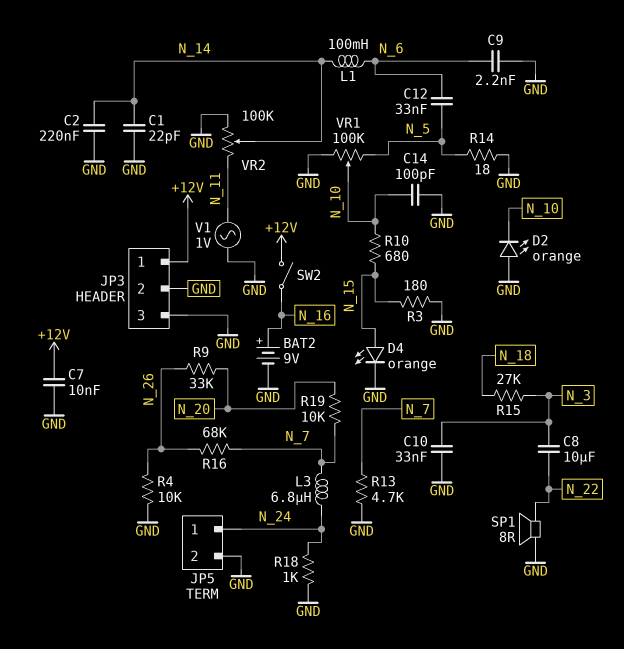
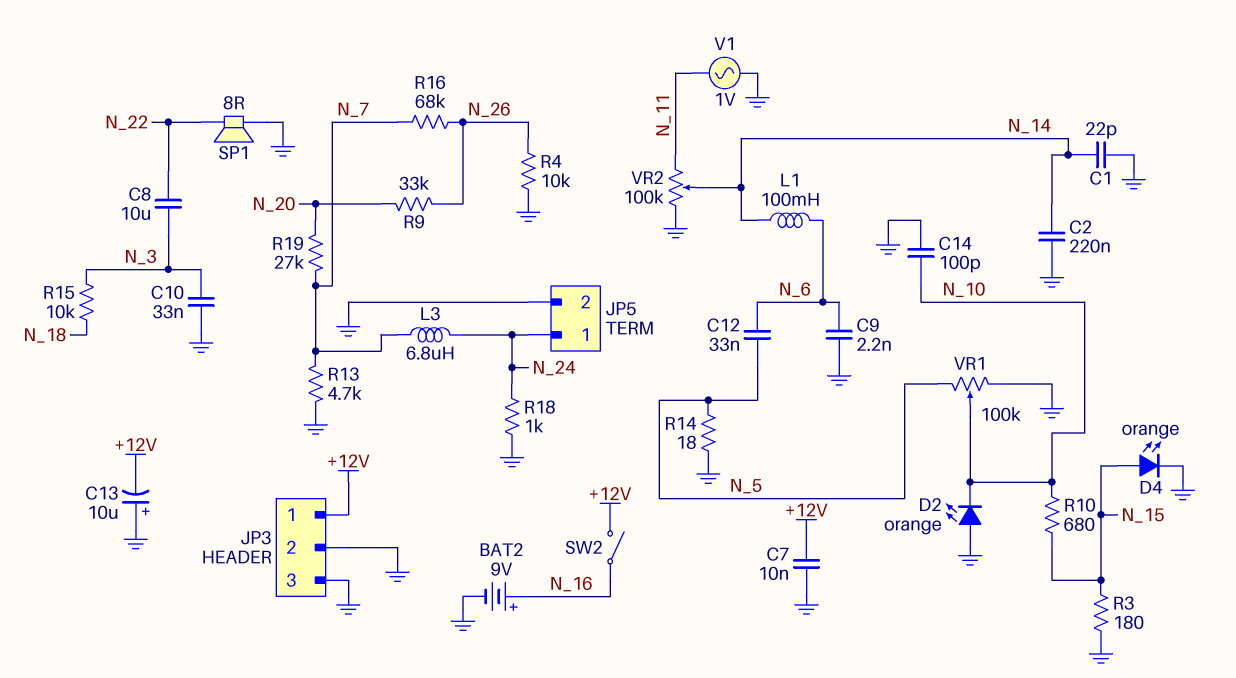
C13: none -> 10uF (plus GND, minus +12V)
R15: 27k (N_3, N_18) -> 10k (N_3, N_18)
R19: 10k (N_7, N_20) -> 27k (N_7, N_20)

